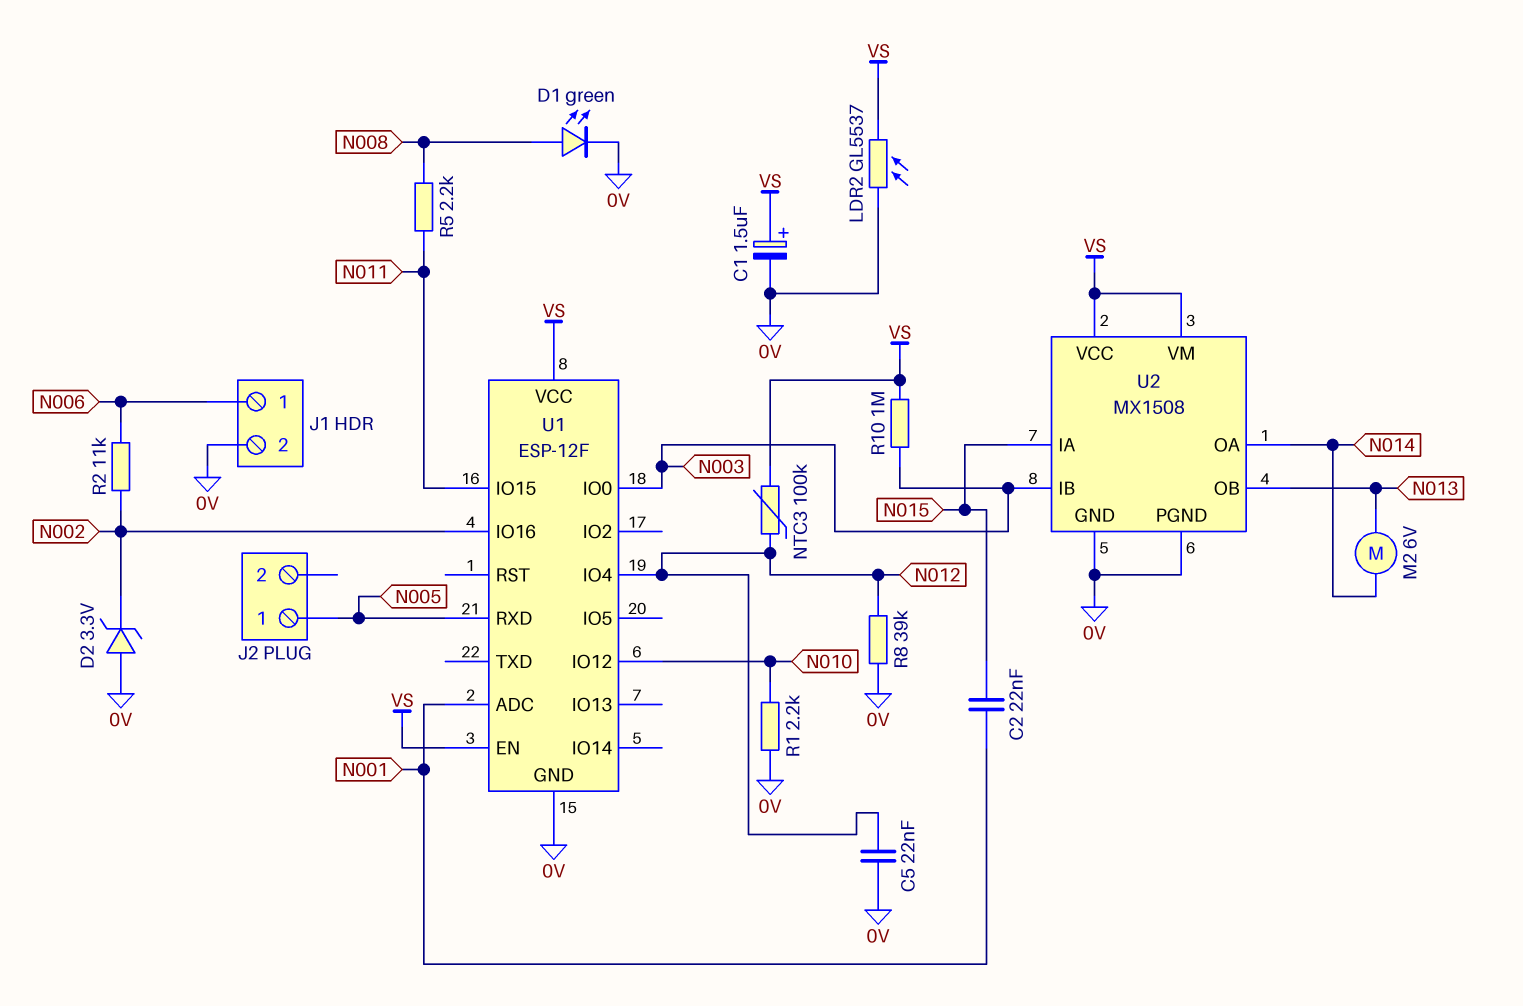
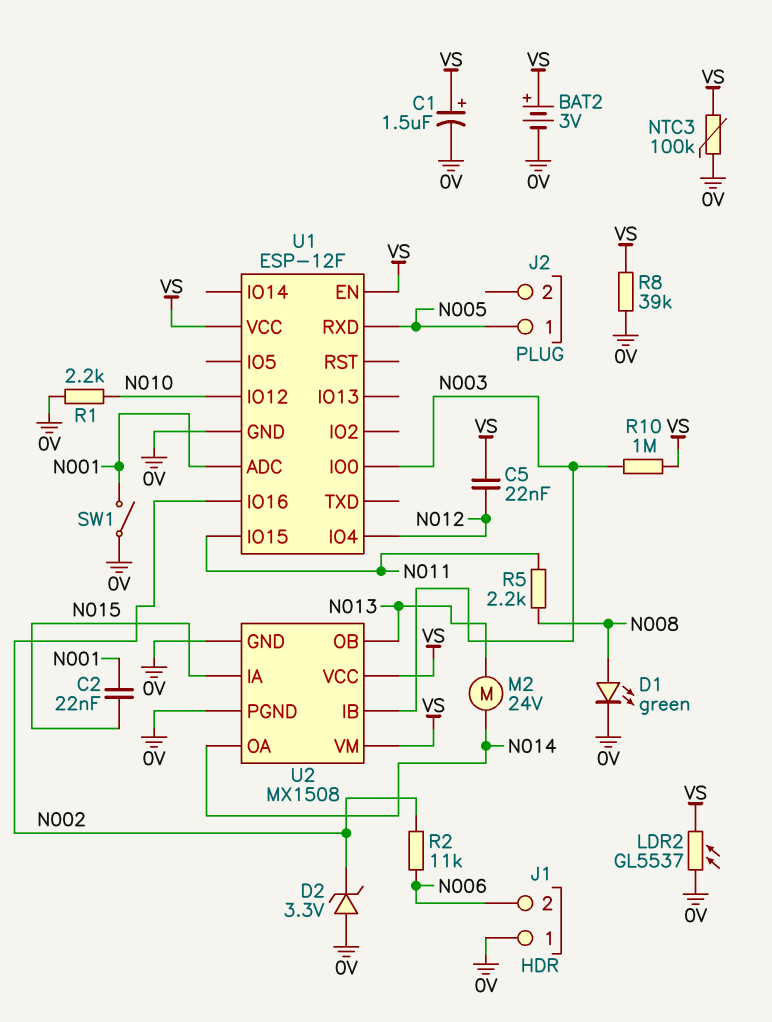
BAT2: none -> 3V (plus VS, minus 0V)
C5: 22nF (0V, N012) -> 22nF (N012, VS)
J1 pin 1: N006 -> 0V
J1 pin 2: 0V -> N006
M2: motor 6V (N013, N014) -> motor 24V (N013, N014)
NTC3: 100k (N012, VS) -> 100k (0V, VS)
R8: 39k (0V, N012) -> 39k (0V, VS)
SW1: none -> switch (0V, N001)

